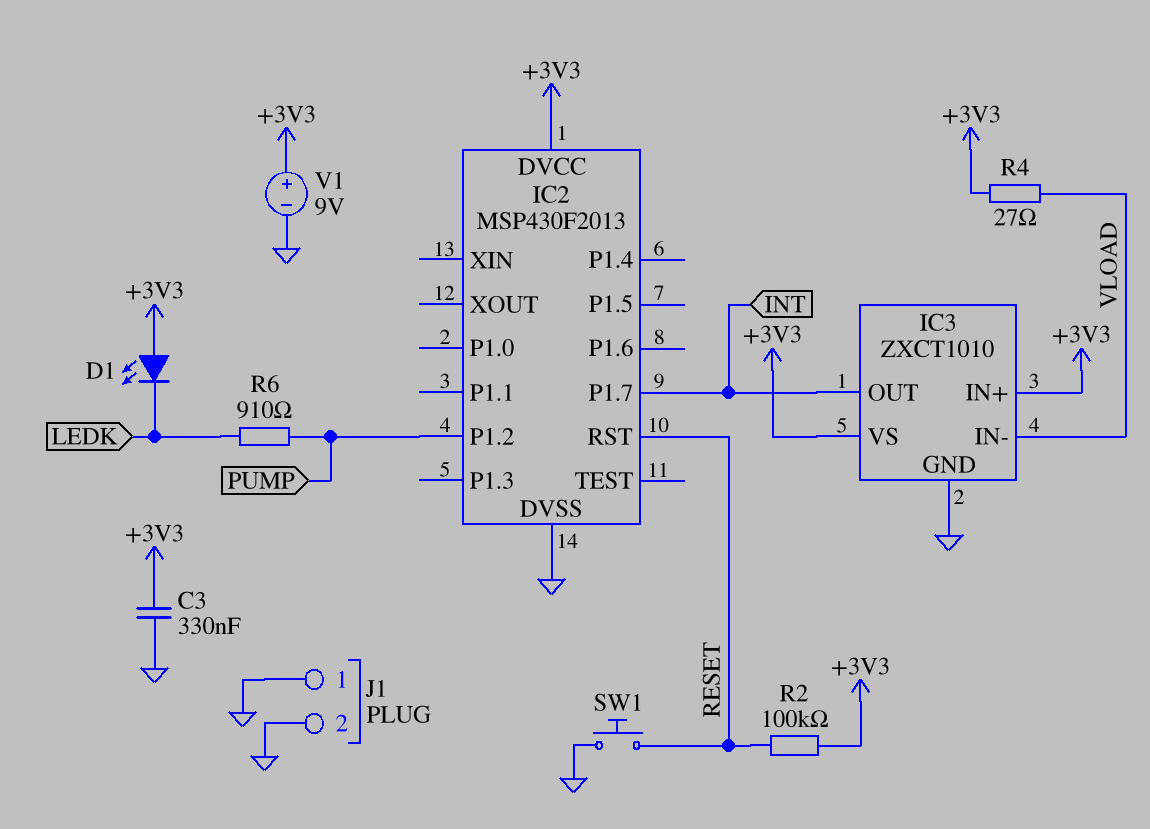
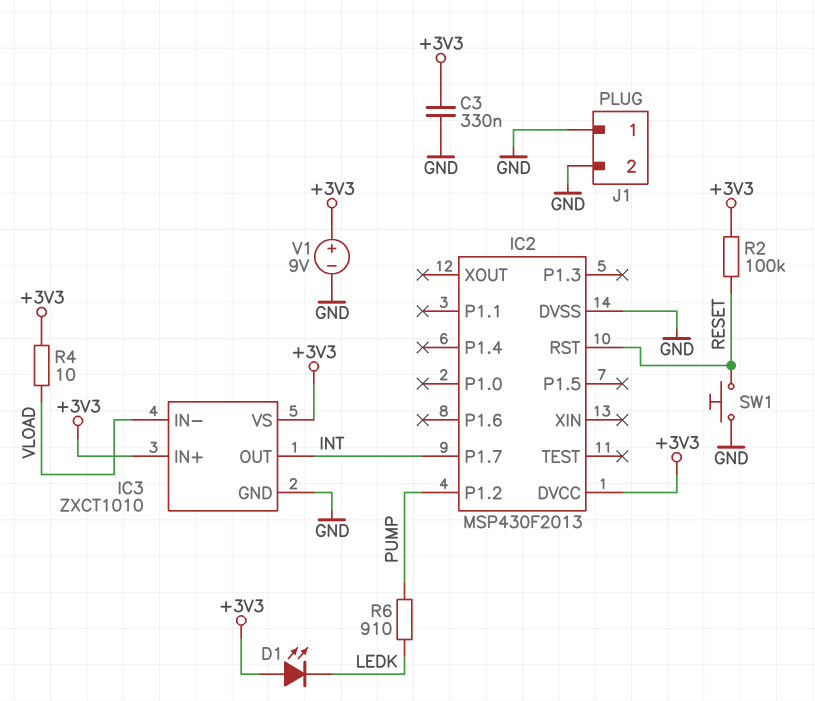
R4: 27 (+3V3, VLOAD) -> 10 (+3V3, VLOAD)

